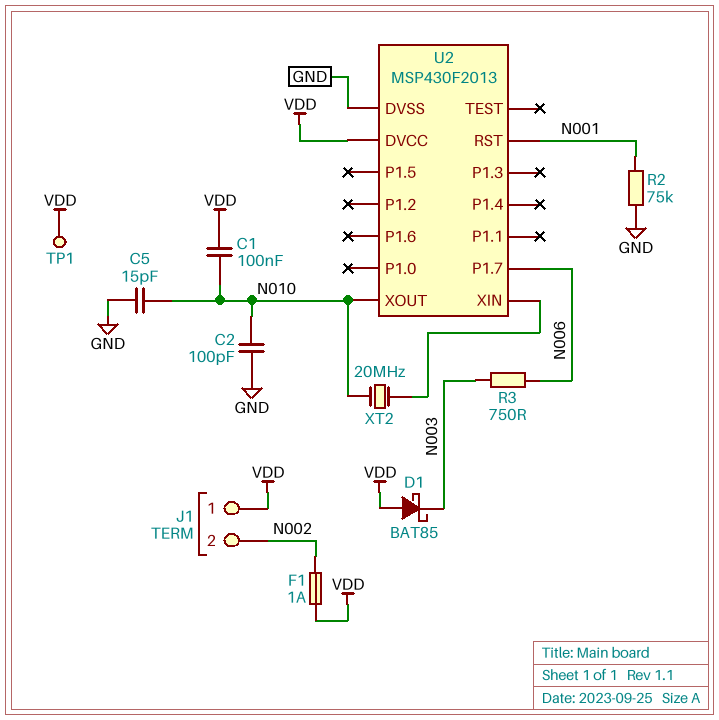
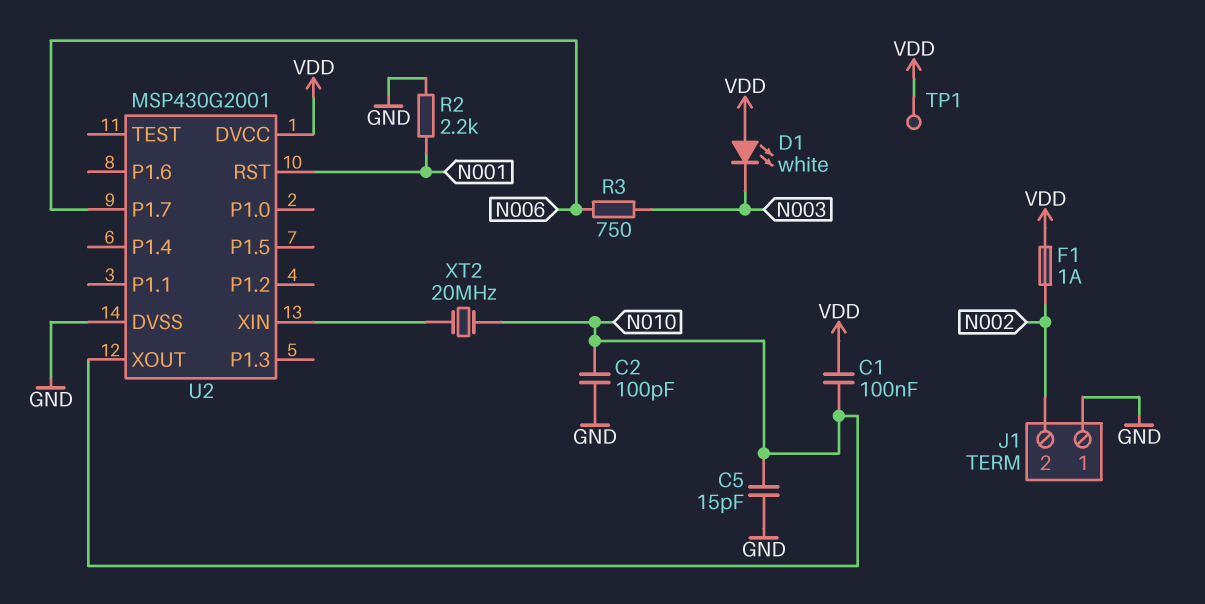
D1: schottky BAT85 (A VDD, K N003) -> LED white (A VDD, K N003)
J1 pin 1: VDD -> GND
R2: 75k (GND, N001) -> 2.2k (GND, N001)
U2: MSP430F2013 -> MSP430G2001

